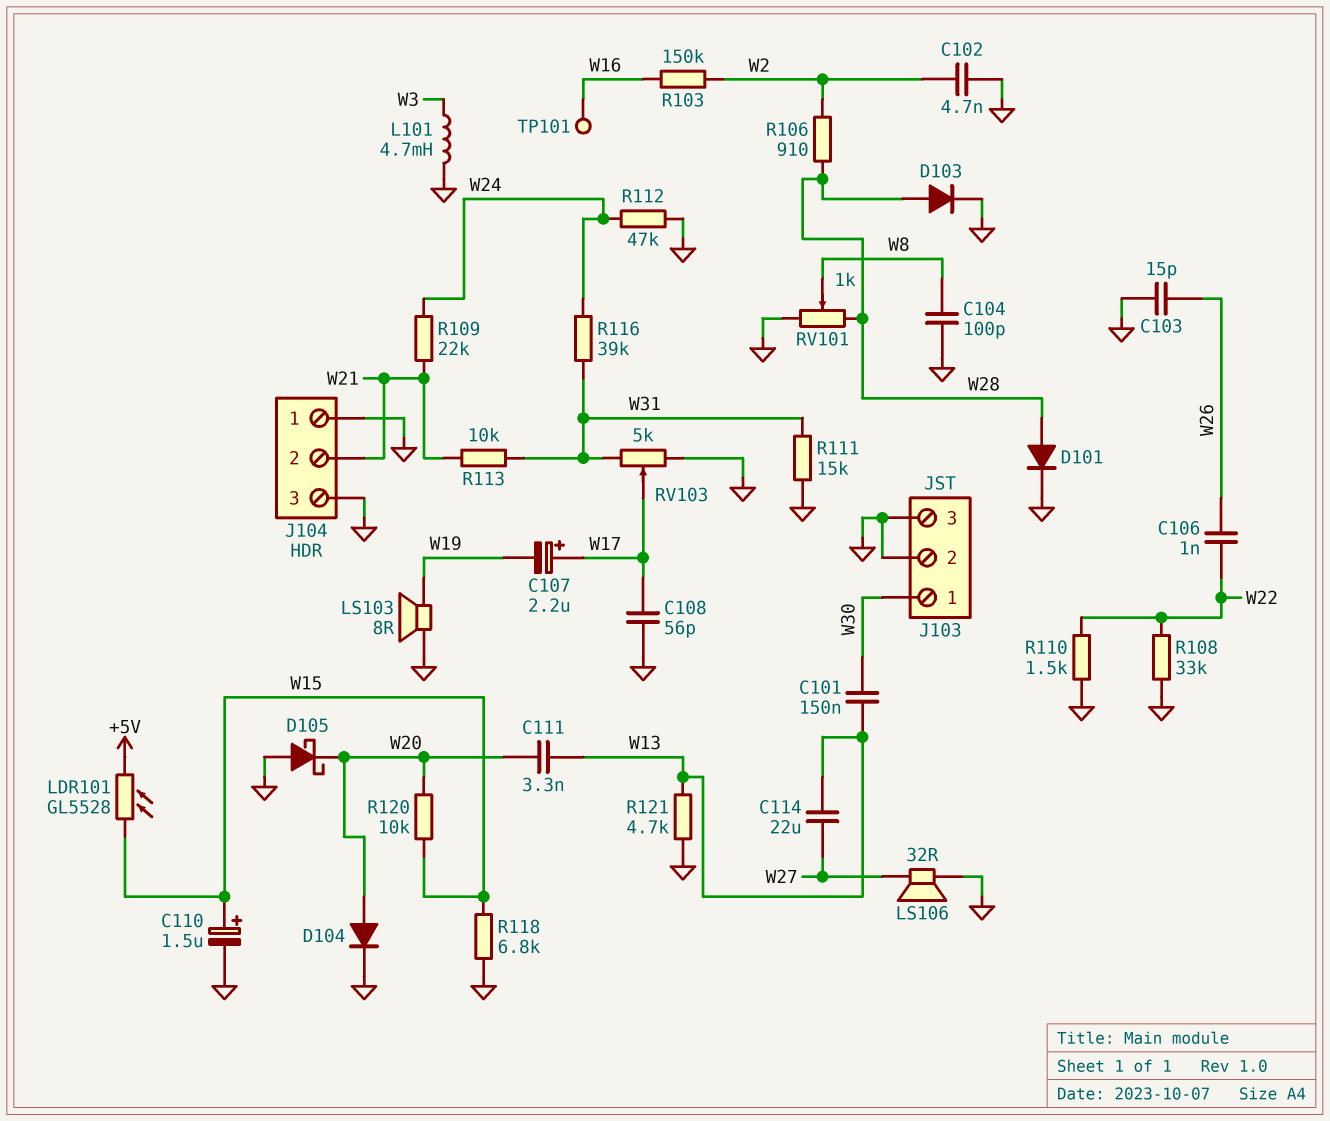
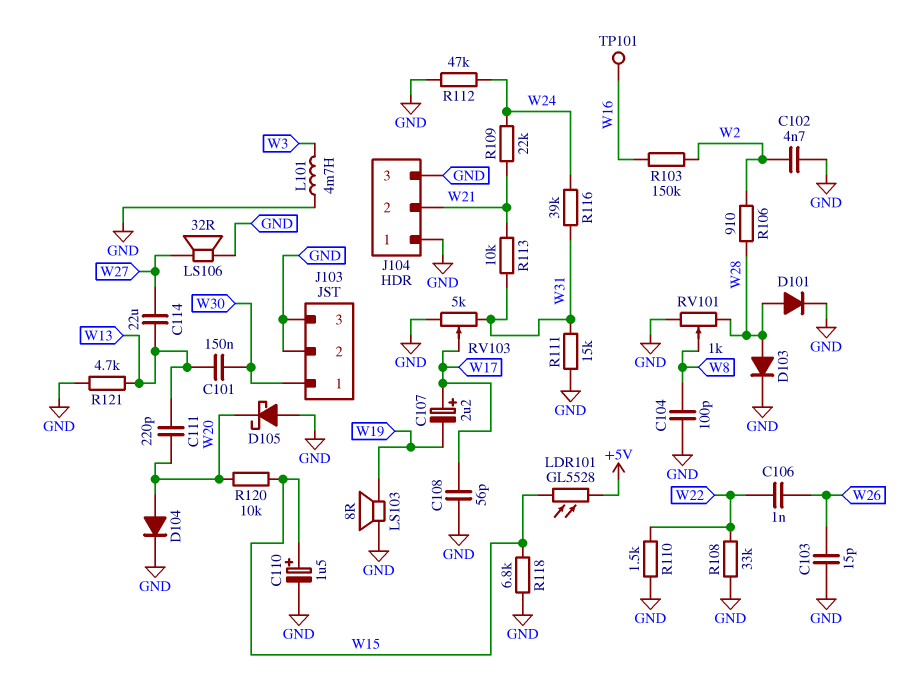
C111: 3.3nF (W13, W20) -> 220pF (W13, W20)

